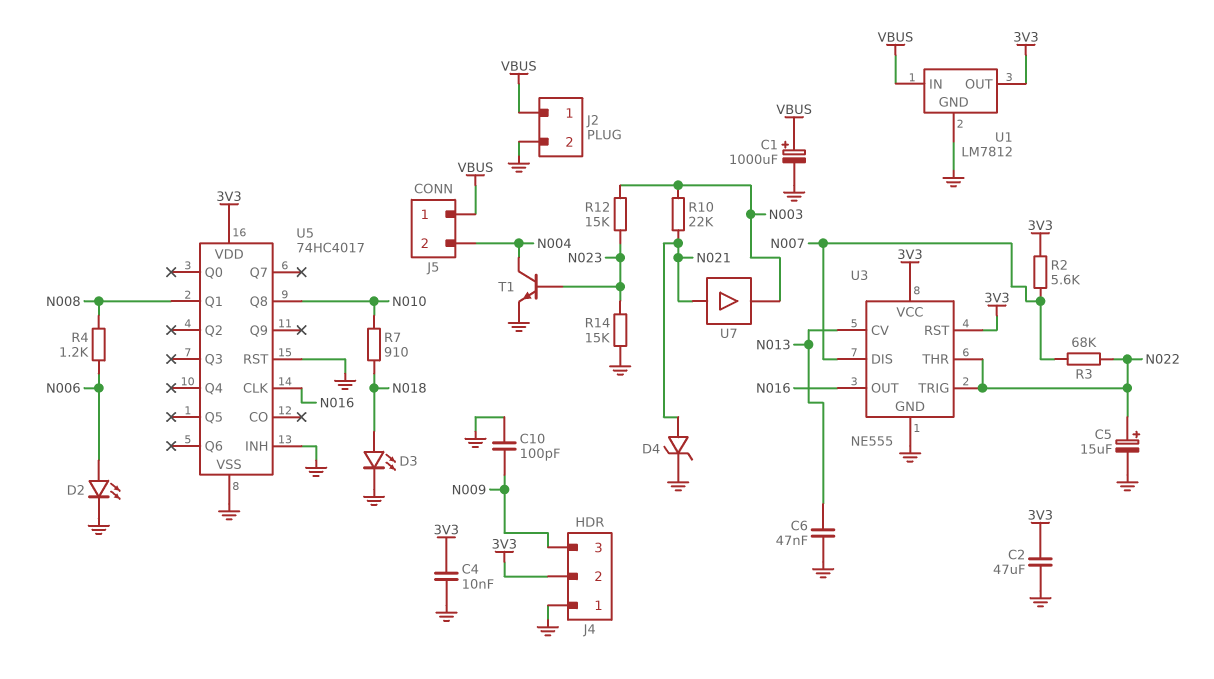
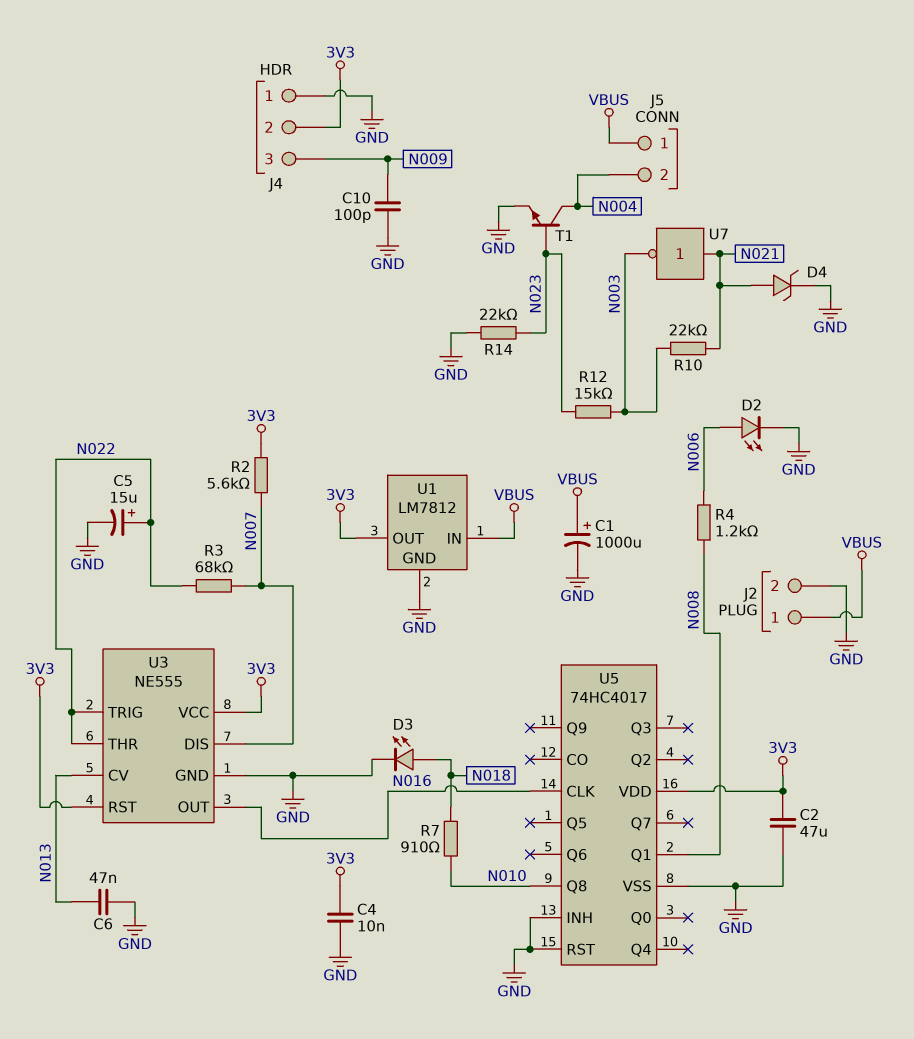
R14: 15k (GND, N023) -> 22k (GND, N023)
U7: buffer (in N021, out N003) -> NOT (in N021, out N003)

